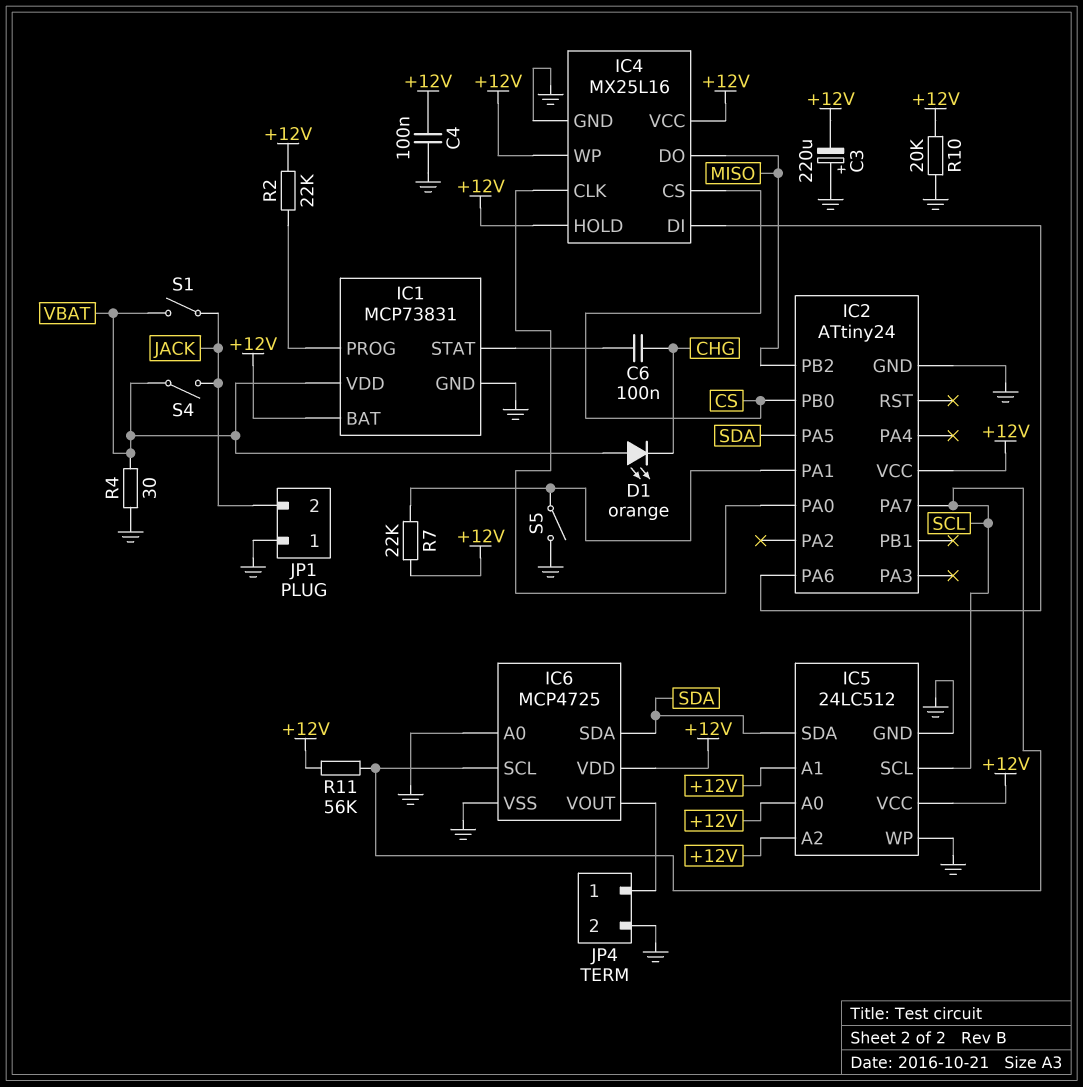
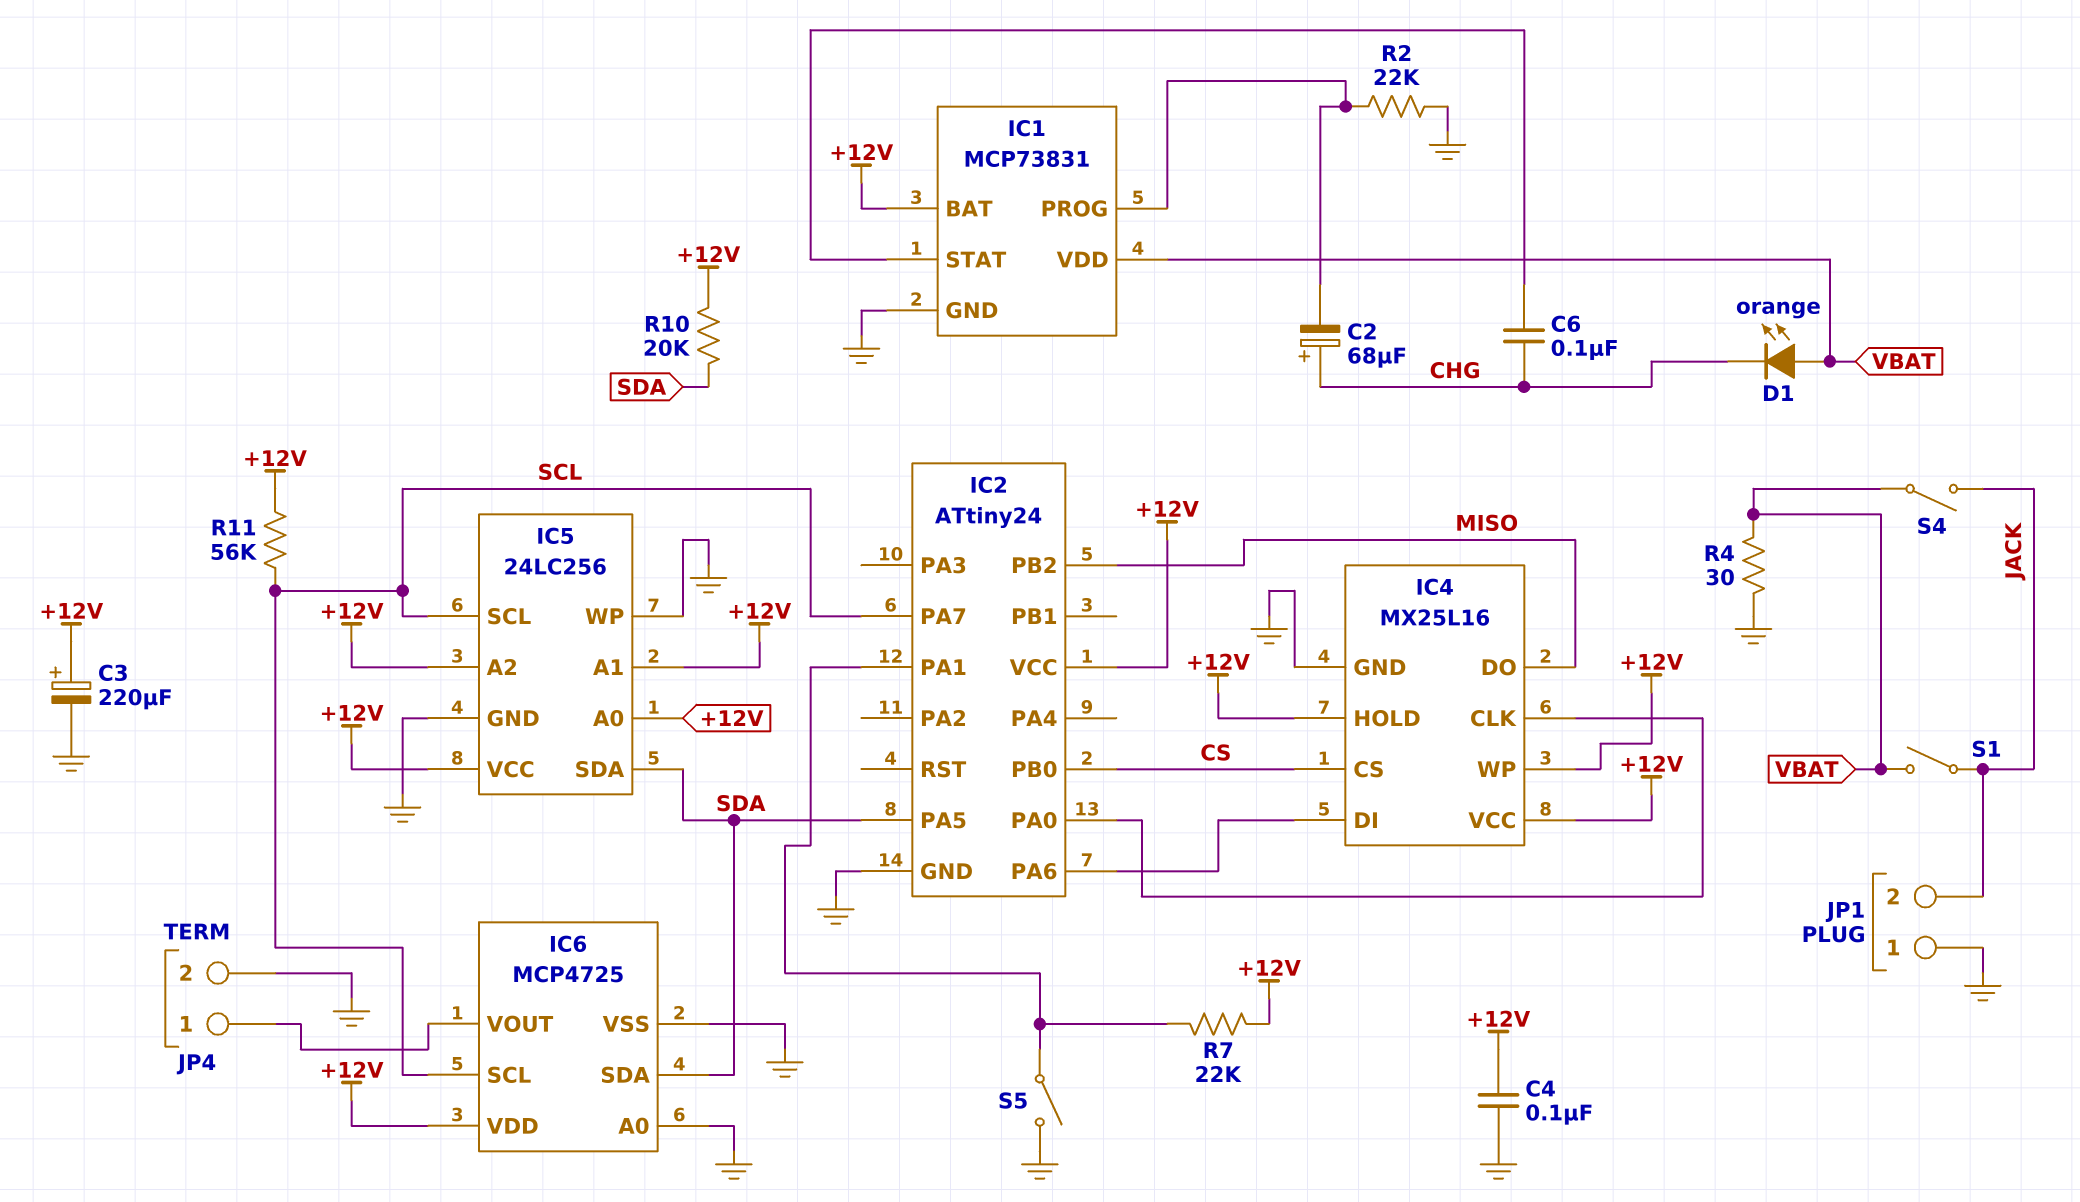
C2: none -> 68uF (plus CHG, minus IC1/PROG)
C3: 220uF (plus GND, minus +12V) -> 220uF (plus +12V, minus GND)
IC5: 24LC512 -> 24LC256
R2: 22k (+12V, IC1/PROG) -> 22k (GND, IC1/PROG)
R10: 20k (+12V, GND) -> 20k (+12V, SDA)

